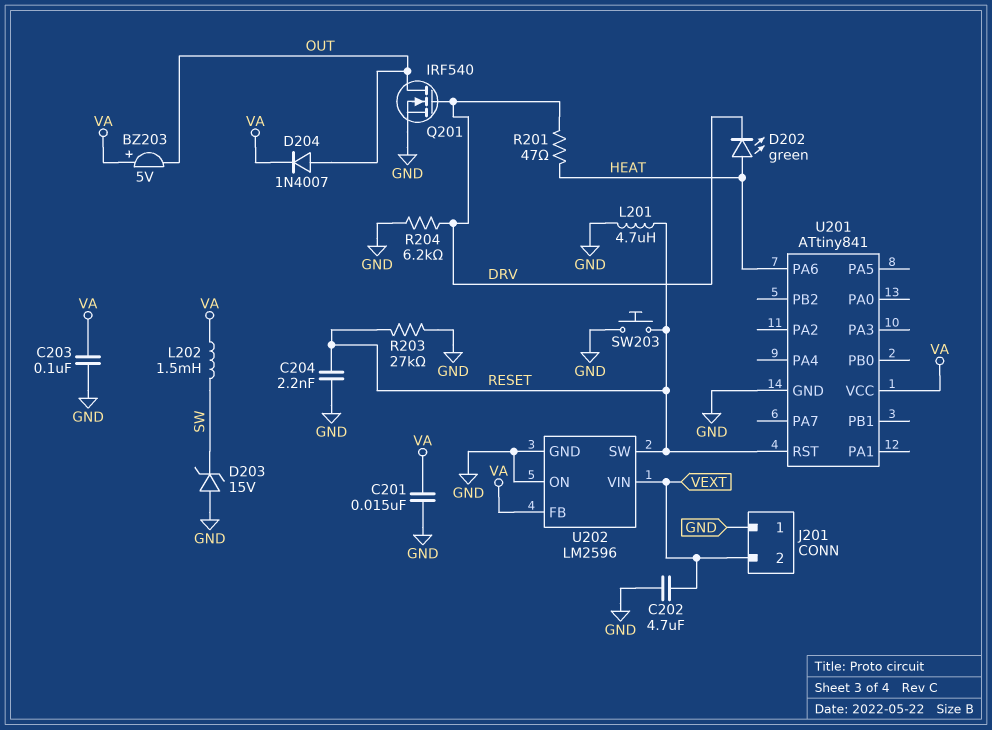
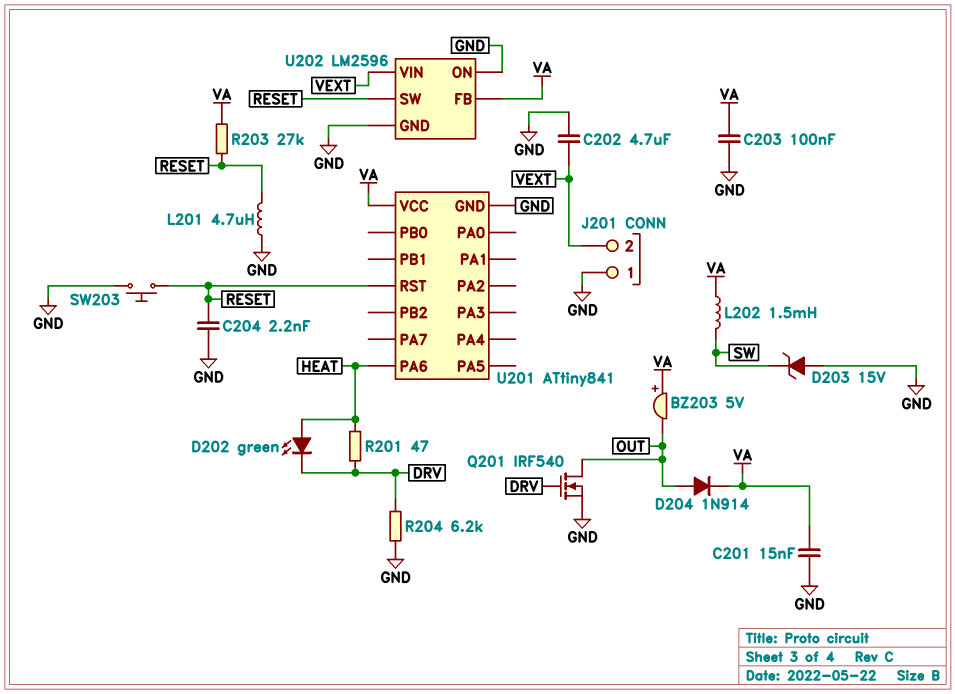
D204: diode 1N4007 (A OUT, K VA) -> diode 1N914 (A OUT, K VA)
R203: 27k (GND, RESET) -> 27k (RESET, VA)

